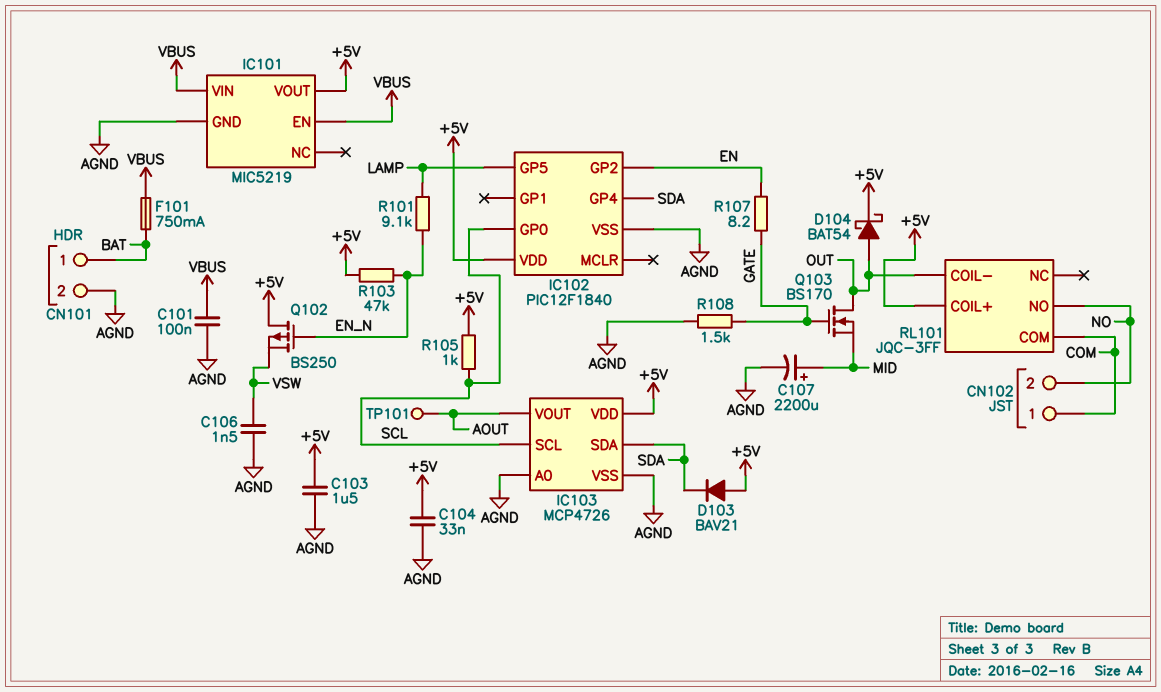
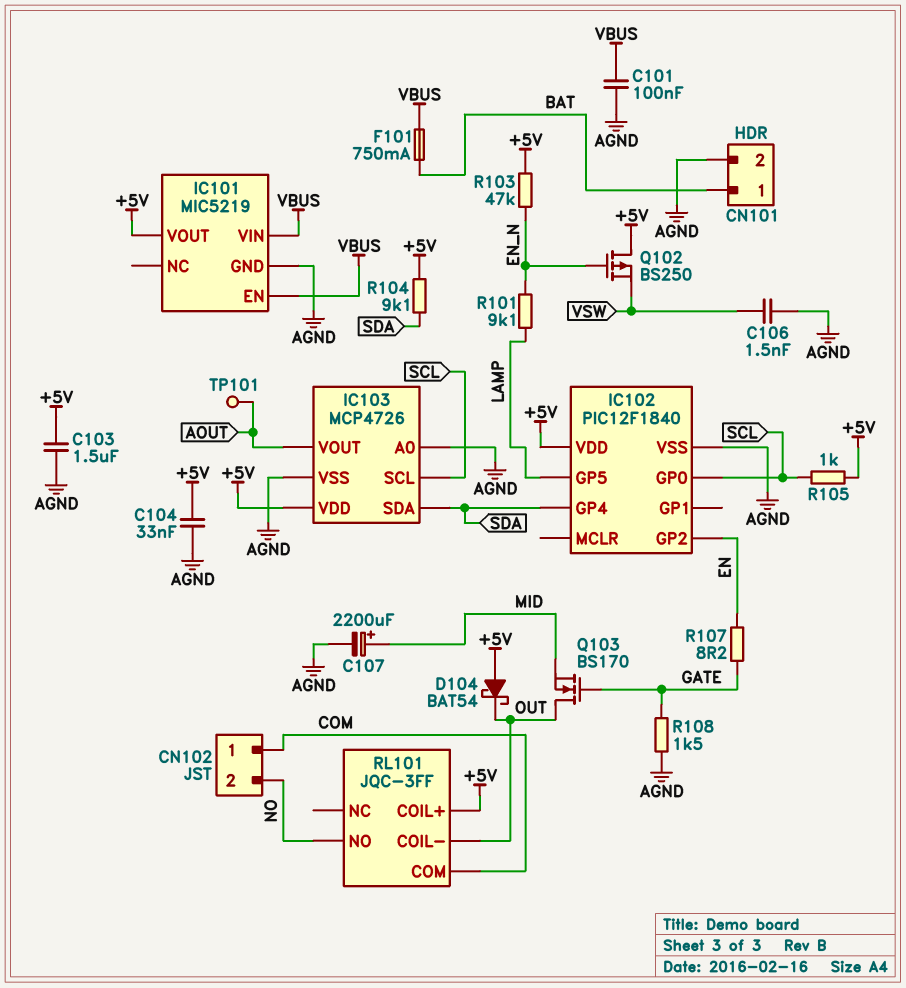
D103: diode BAV21 (A +5V, K SDA) -> none
D104: schottky BAT54 (A OUT, K +5V) -> schottky BAT54 (A +5V, K OUT)
R104: none -> 9.1k (+5V, SDA)

